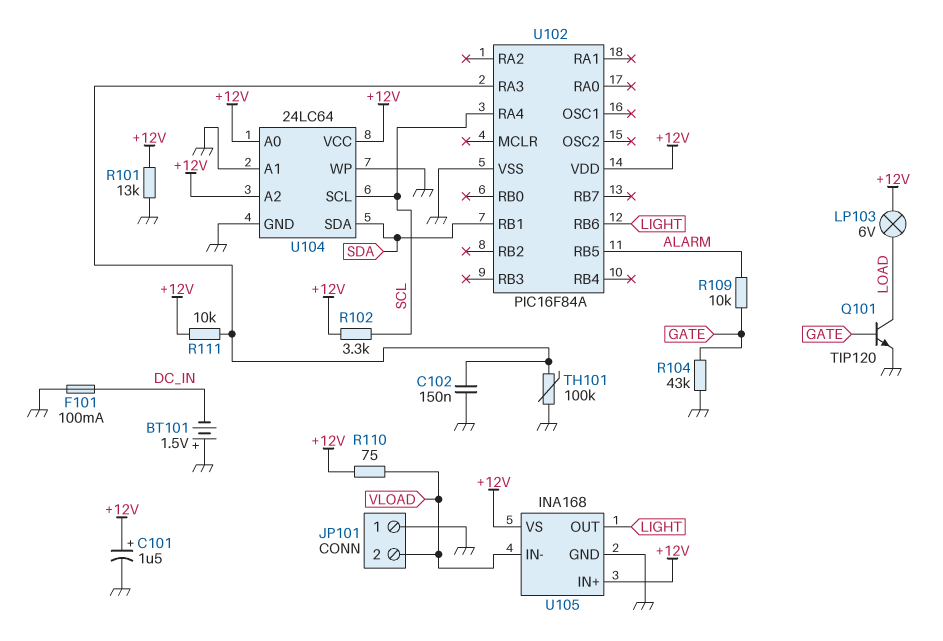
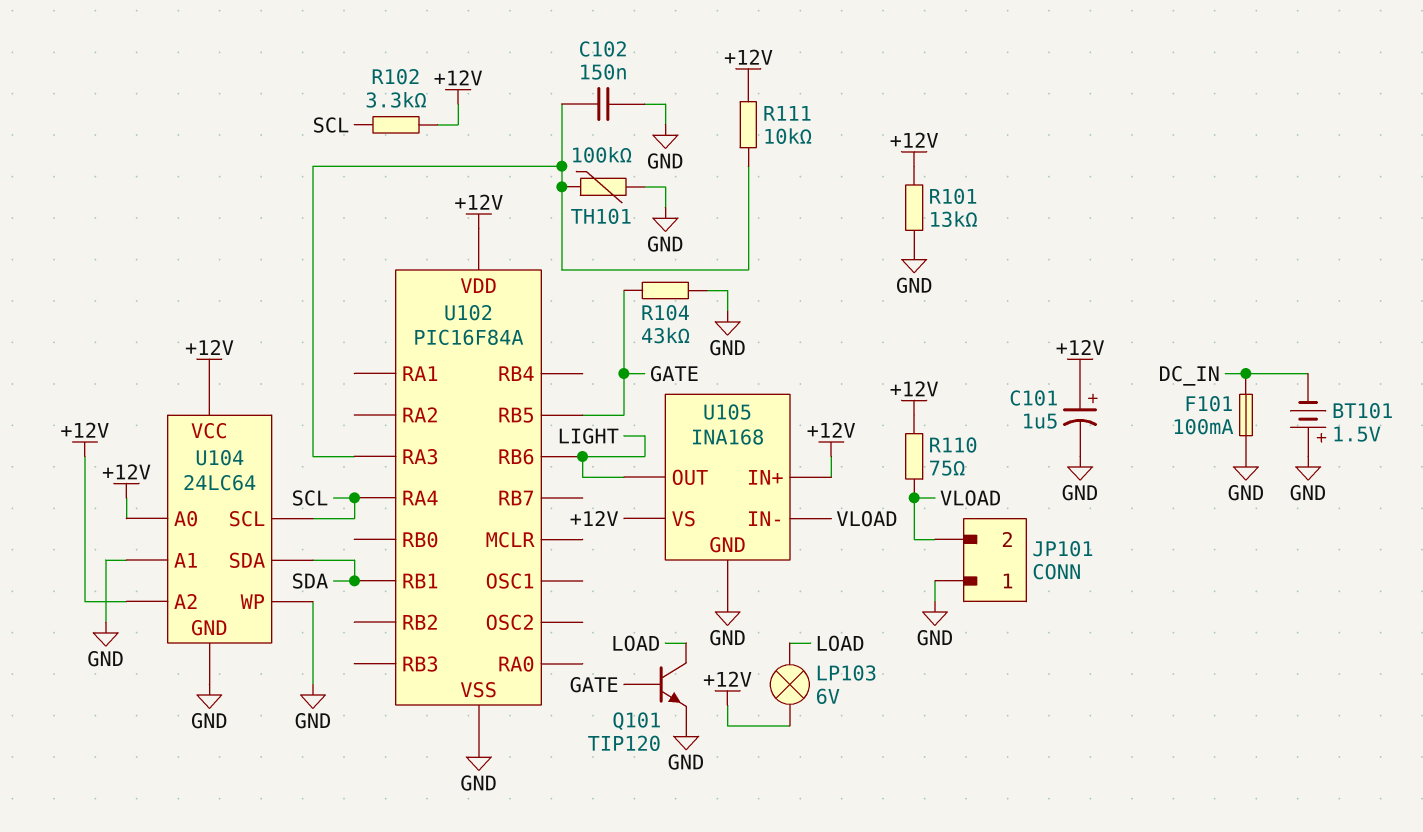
R109: 10k (ALARM, GATE) -> none
U102 pin RB5: ALARM -> GATE

